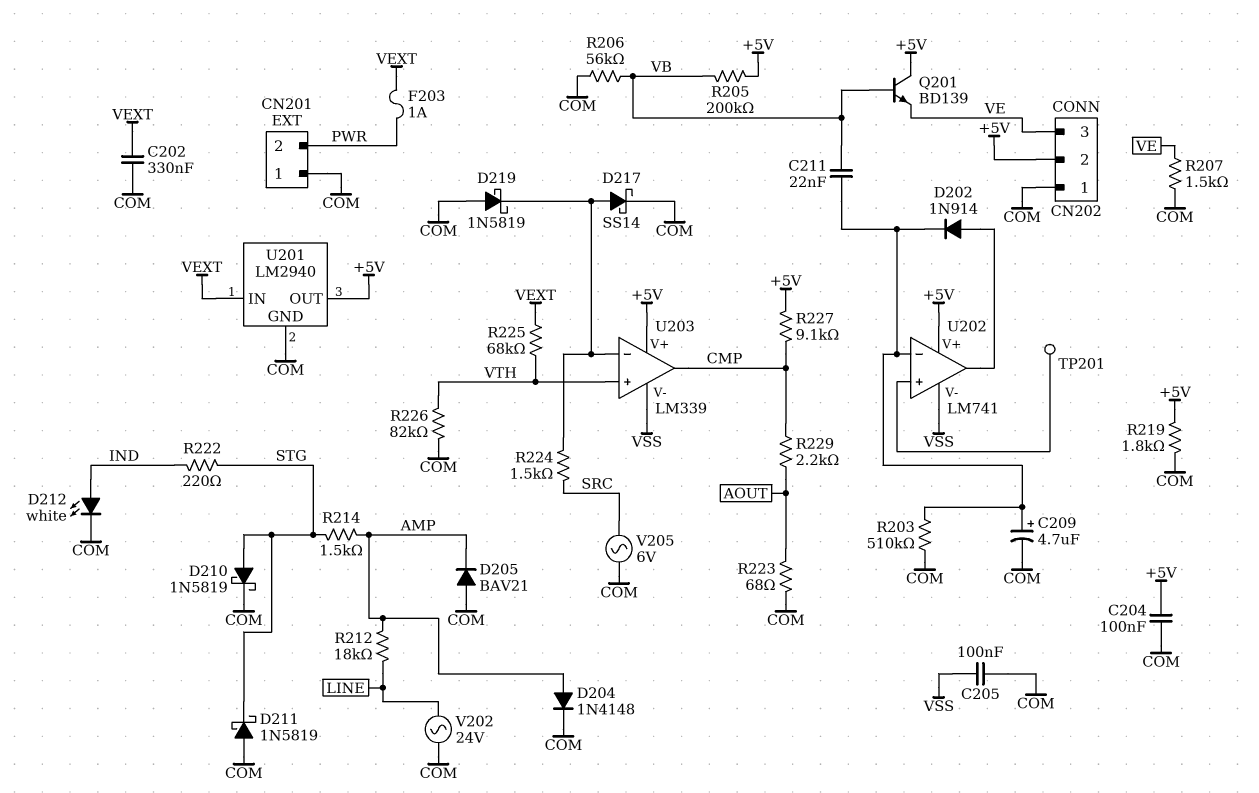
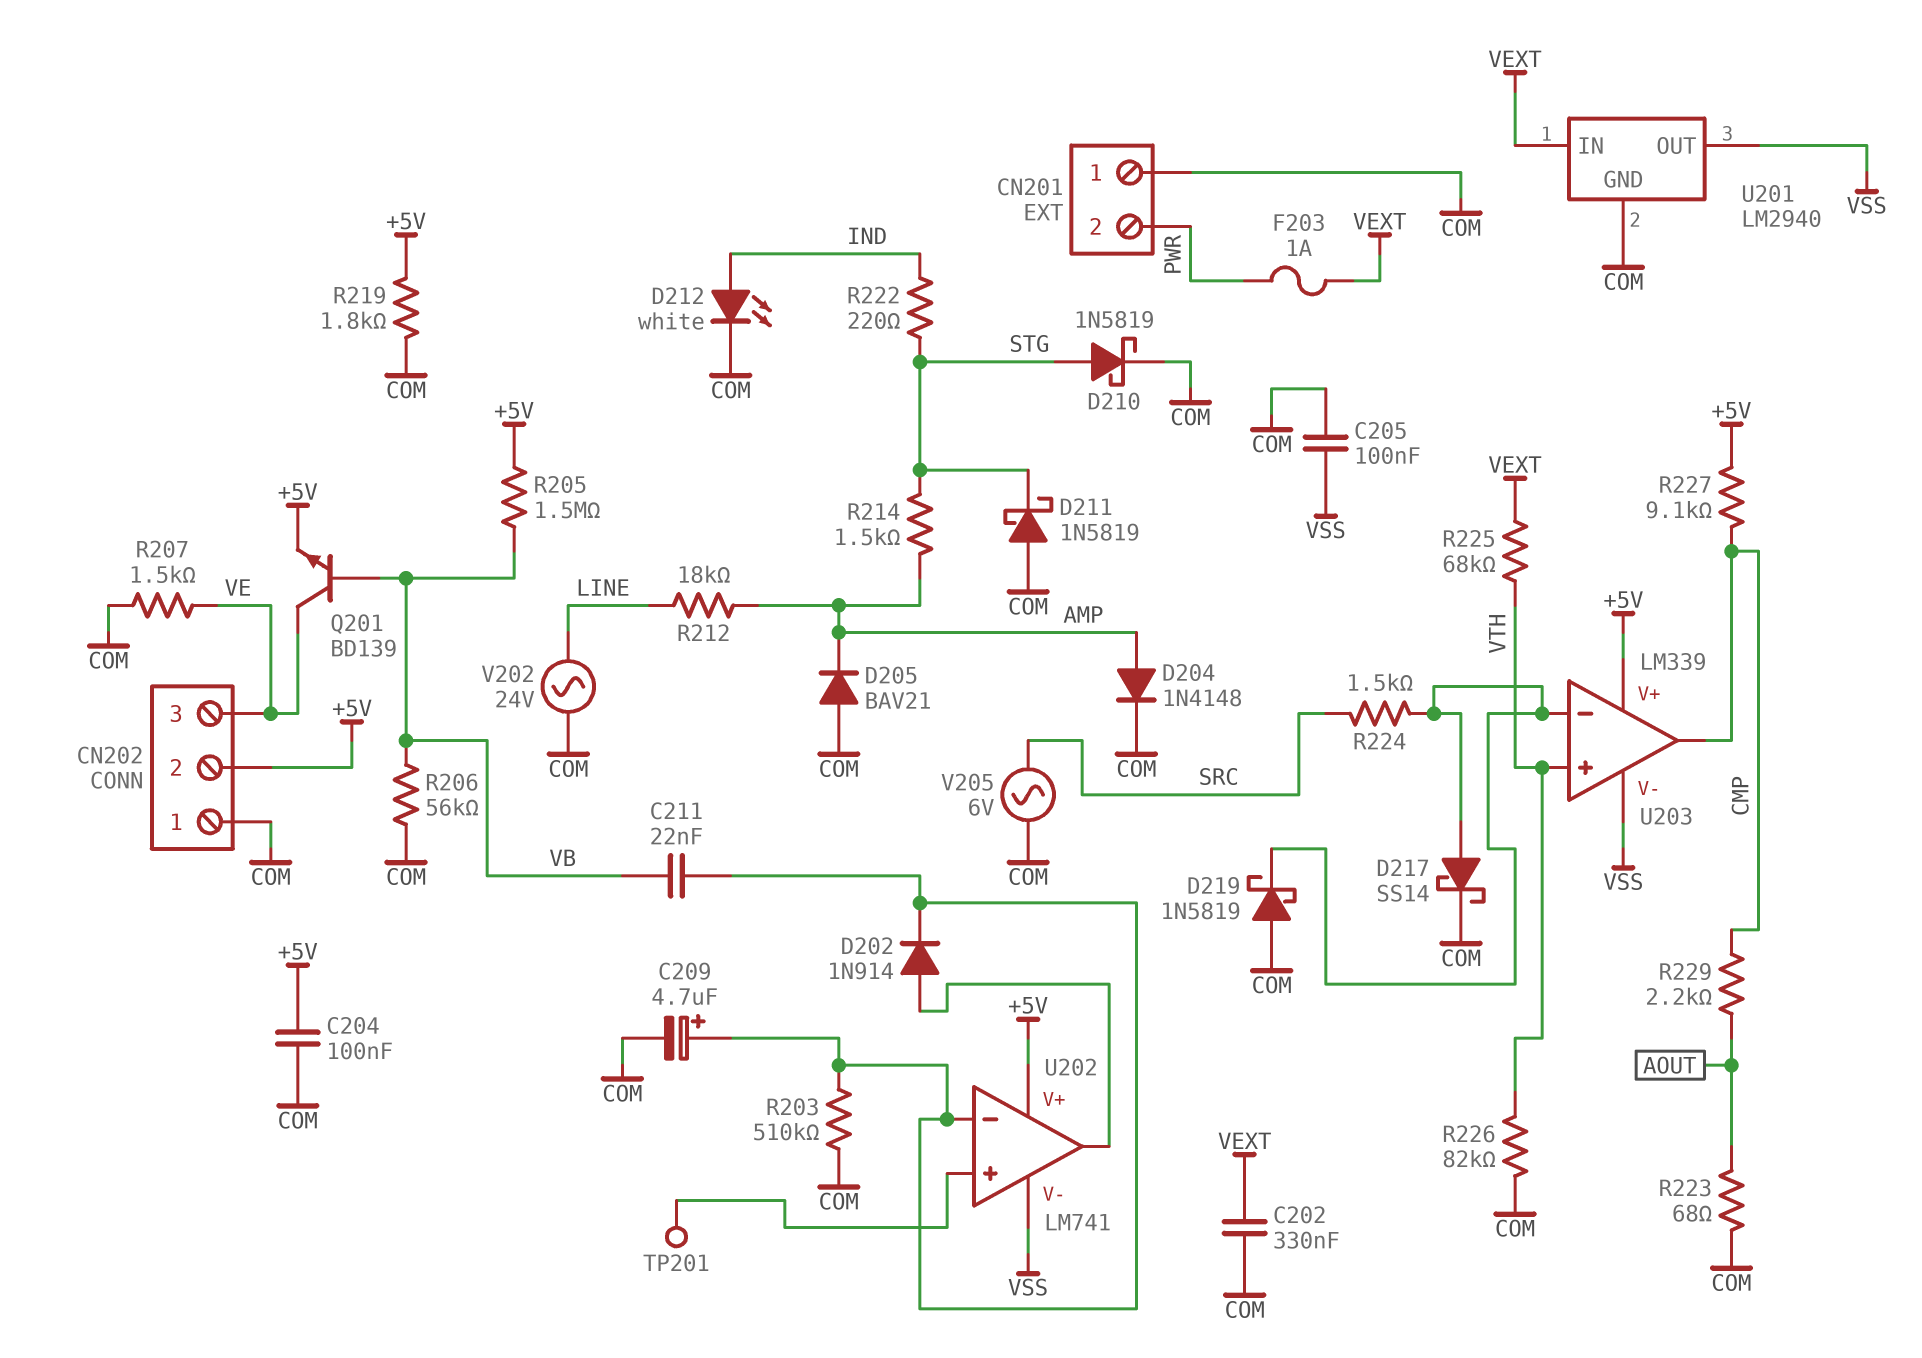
Q201: NPN BD139 (B VB, C +5V, E VE) -> NPN BD139 (B VB, C VE, E +5V)
R205: 200k (+5V, VB) -> 1.5M (+5V, VB)
U201 pin OUT: +5V -> VSS

